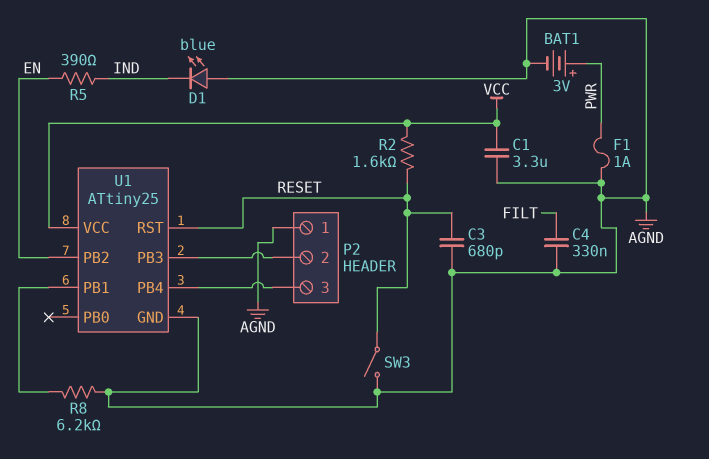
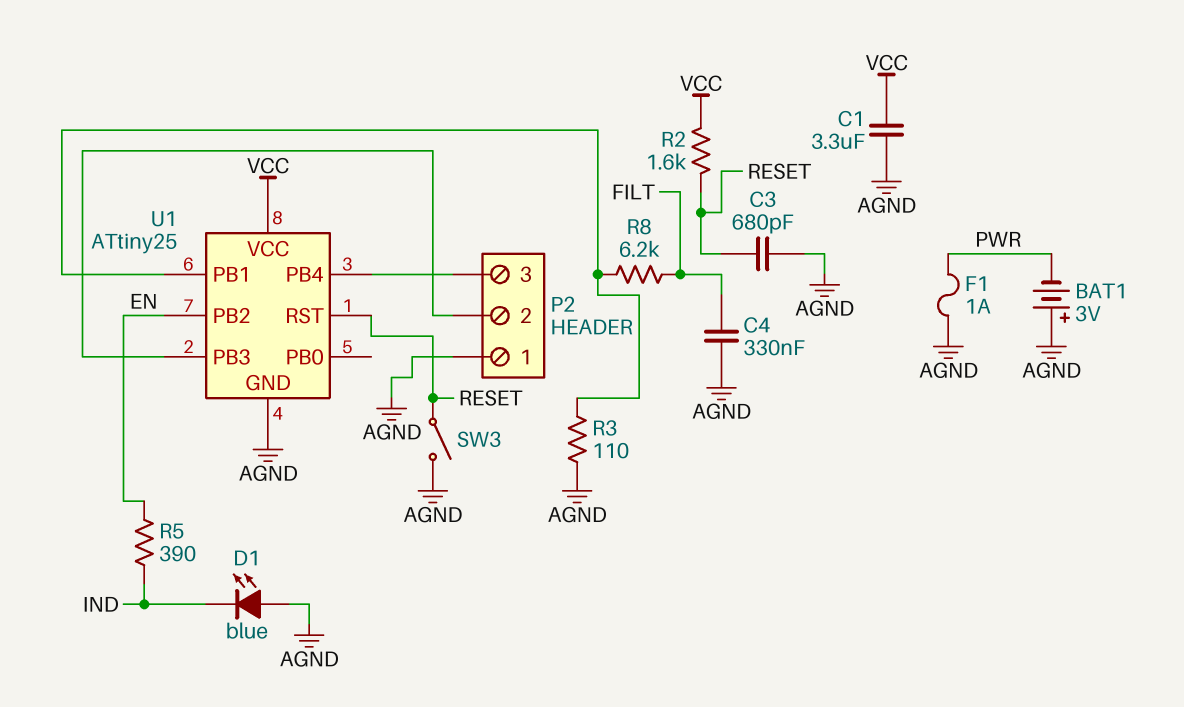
BAT1: 3V (plus PWR, minus AGND) -> 3V (plus AGND, minus PWR)
R3: none -> 110 (AGND, U1/PB1)
R8: 6.2k (AGND, U1/PB1) -> 6.2k (FILT, U1/PB1)

